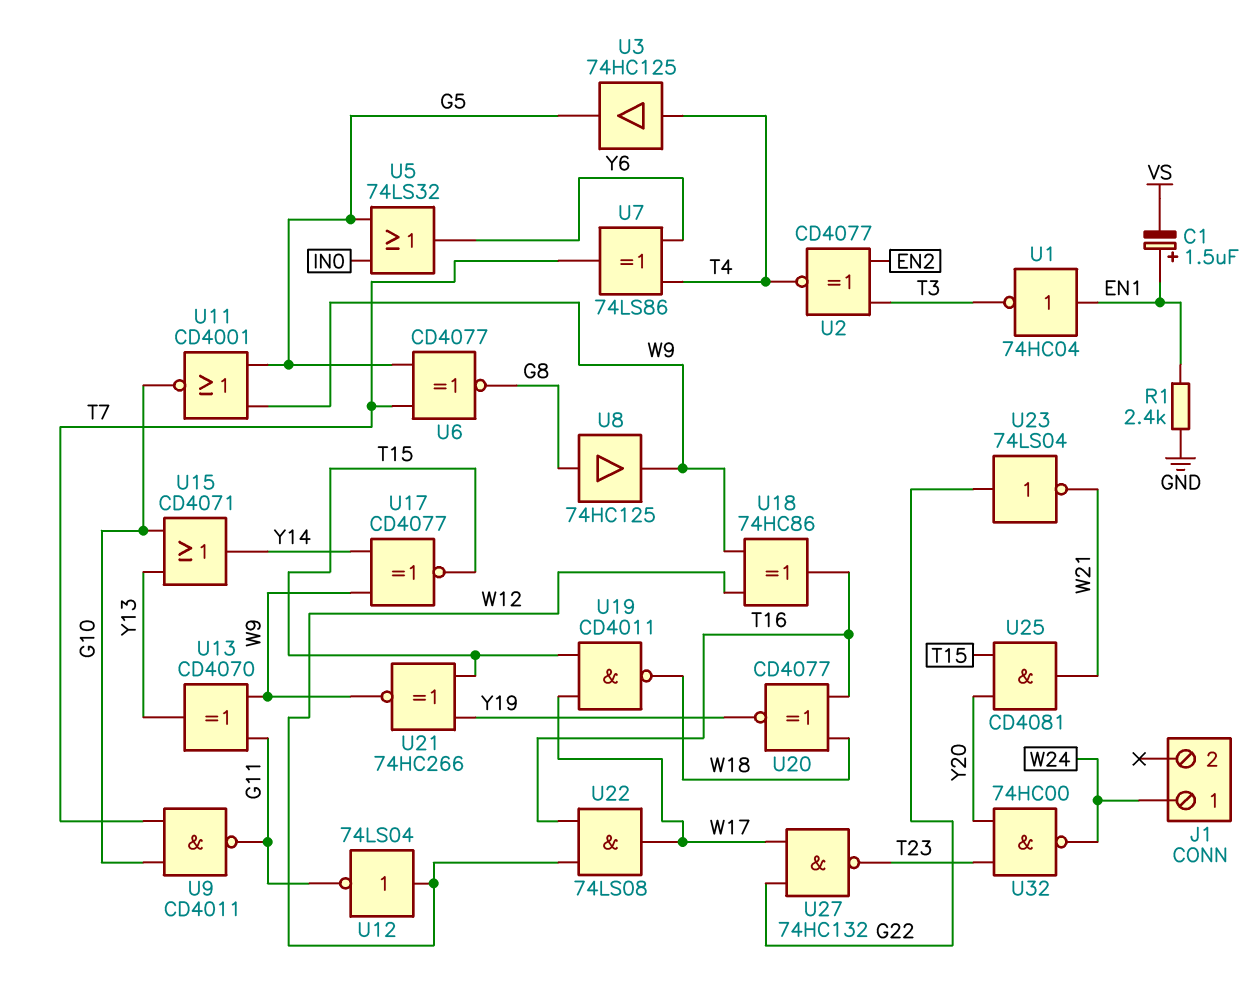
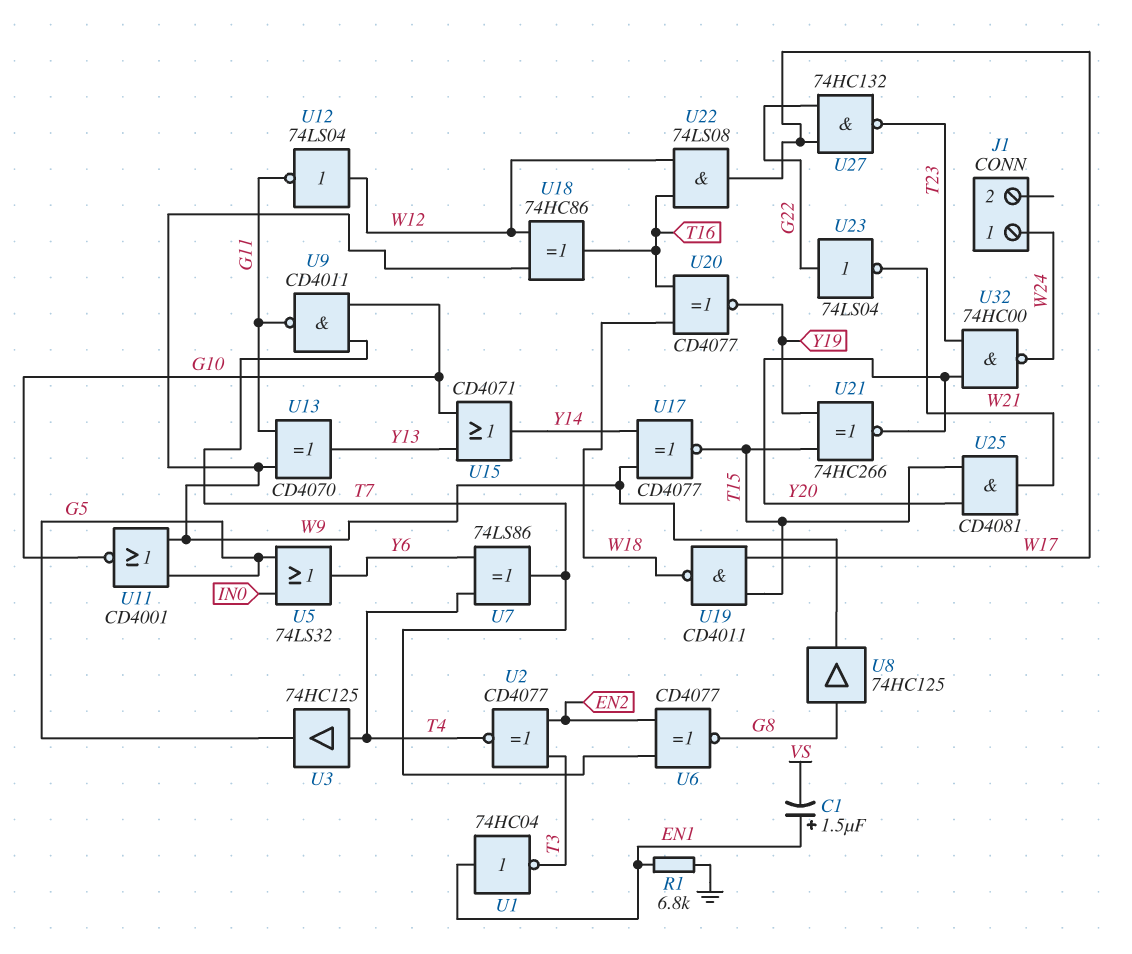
R1: 2.4k (EN1, GND) -> 6.8k (EN1, GND)
U6: XNOR CD4077 (in G5, in T7, out G8) -> XNOR CD4077 (in EN2, in T7, out G8)
U21: XNOR 74HC266 (in T15, in Y19, out W9) -> XNOR 74HC266 (in T15, in Y19, out Y20)

